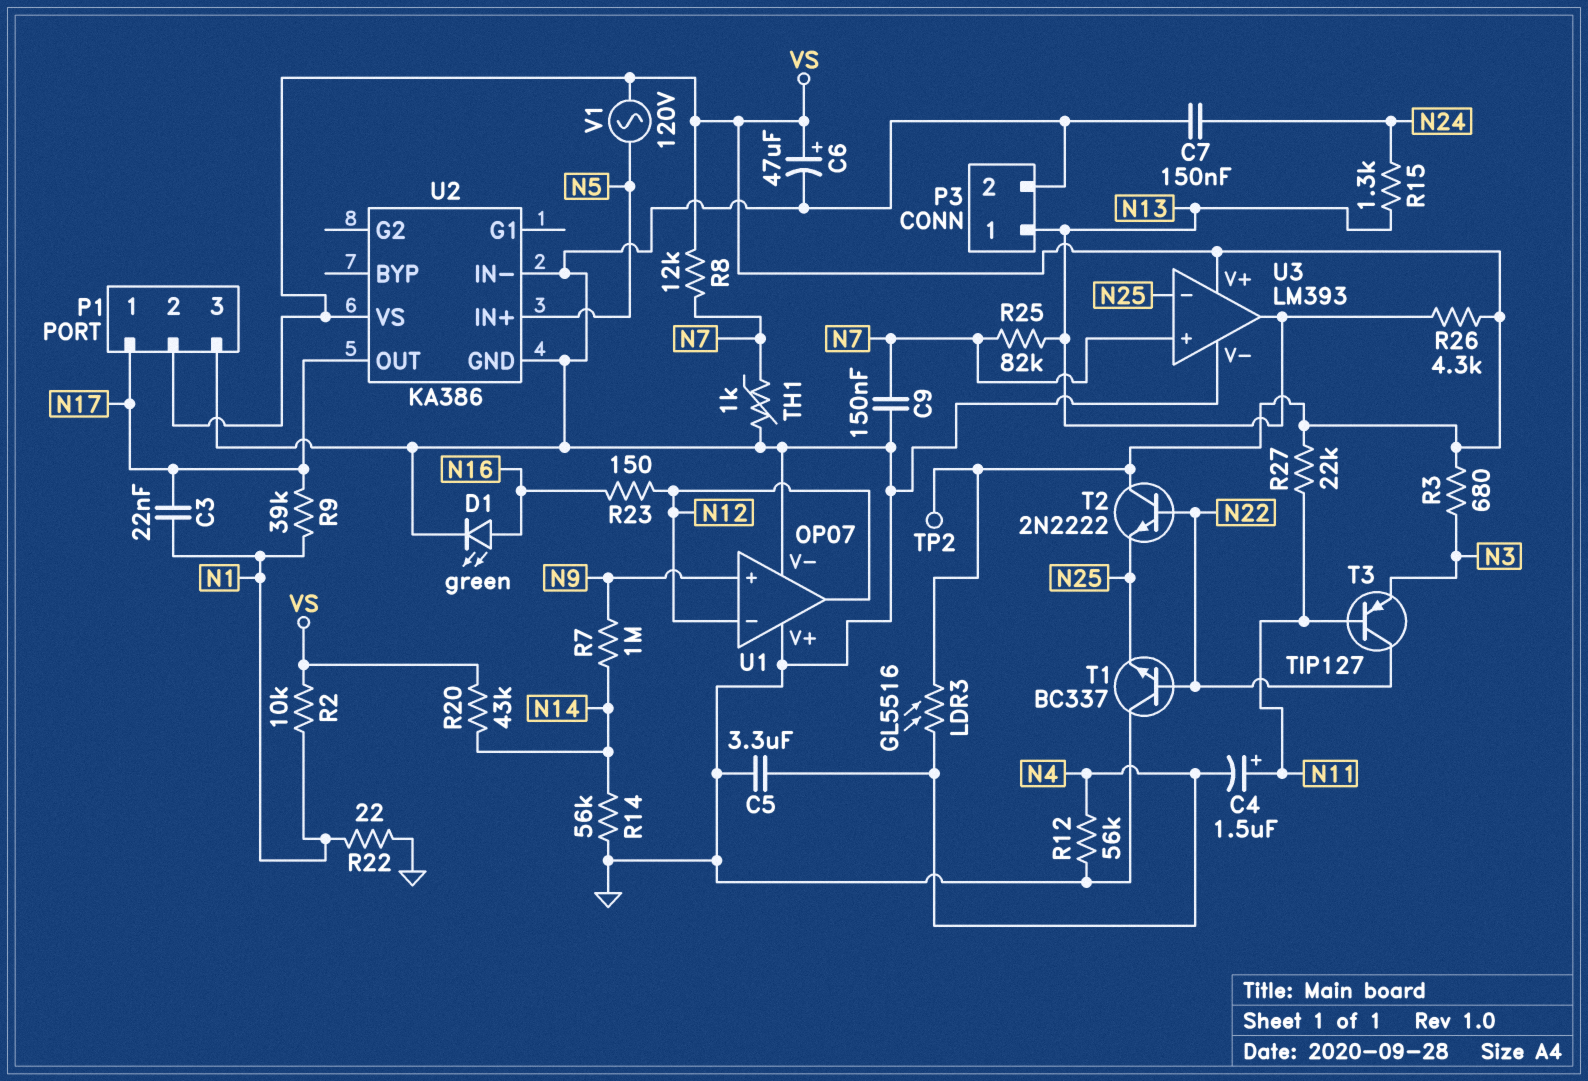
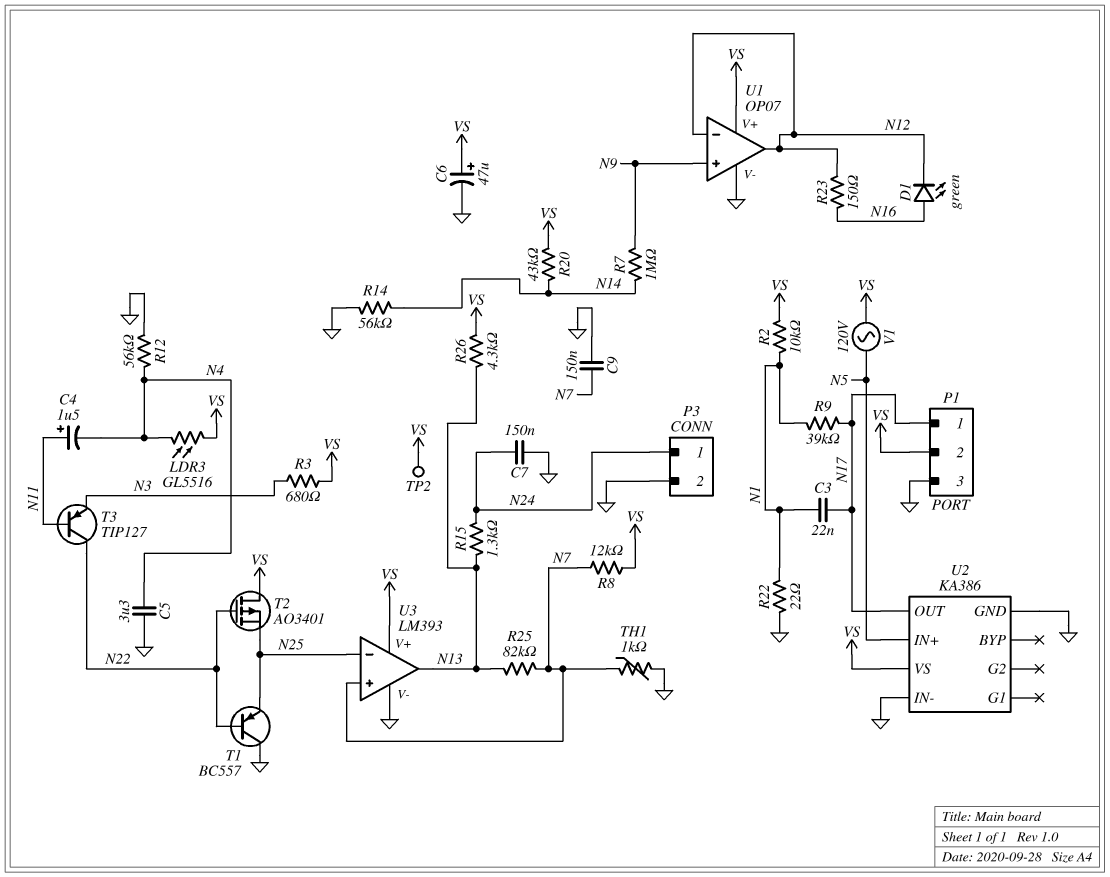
D1: LED green (A N16, K GND) -> LED green (A N16, K N12)
P3 pin 1: N13 -> N24
R27: 22k (N11, VS) -> none
T1: NPN BC337 (B N22, C GND, E N25) -> PNP BC557 (B N22, C GND, E N25)
T2: NPN 2N2222 (B N22, C VS, E N25) -> PMOS AO3401 (G N22, D VS, S N25)
U1 pin V+: GND -> VS

